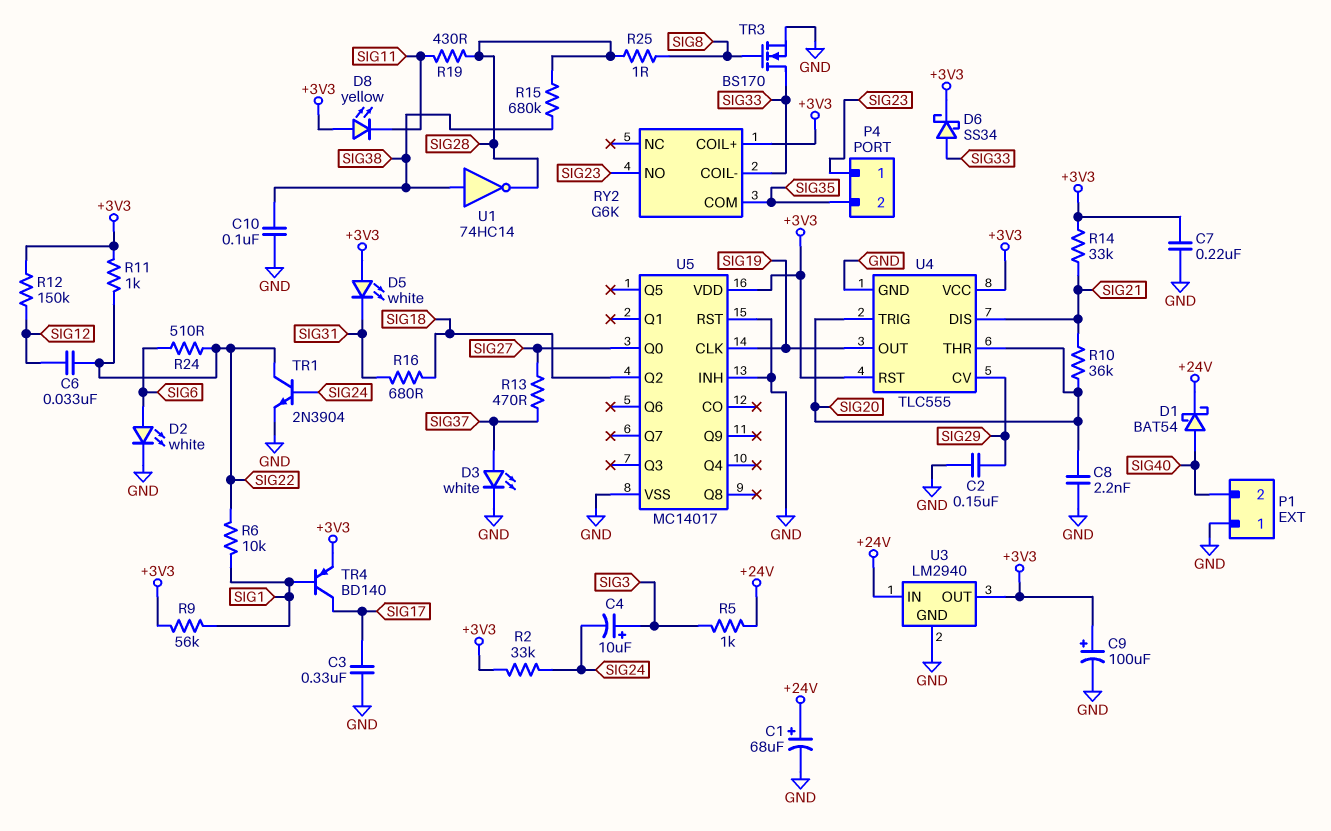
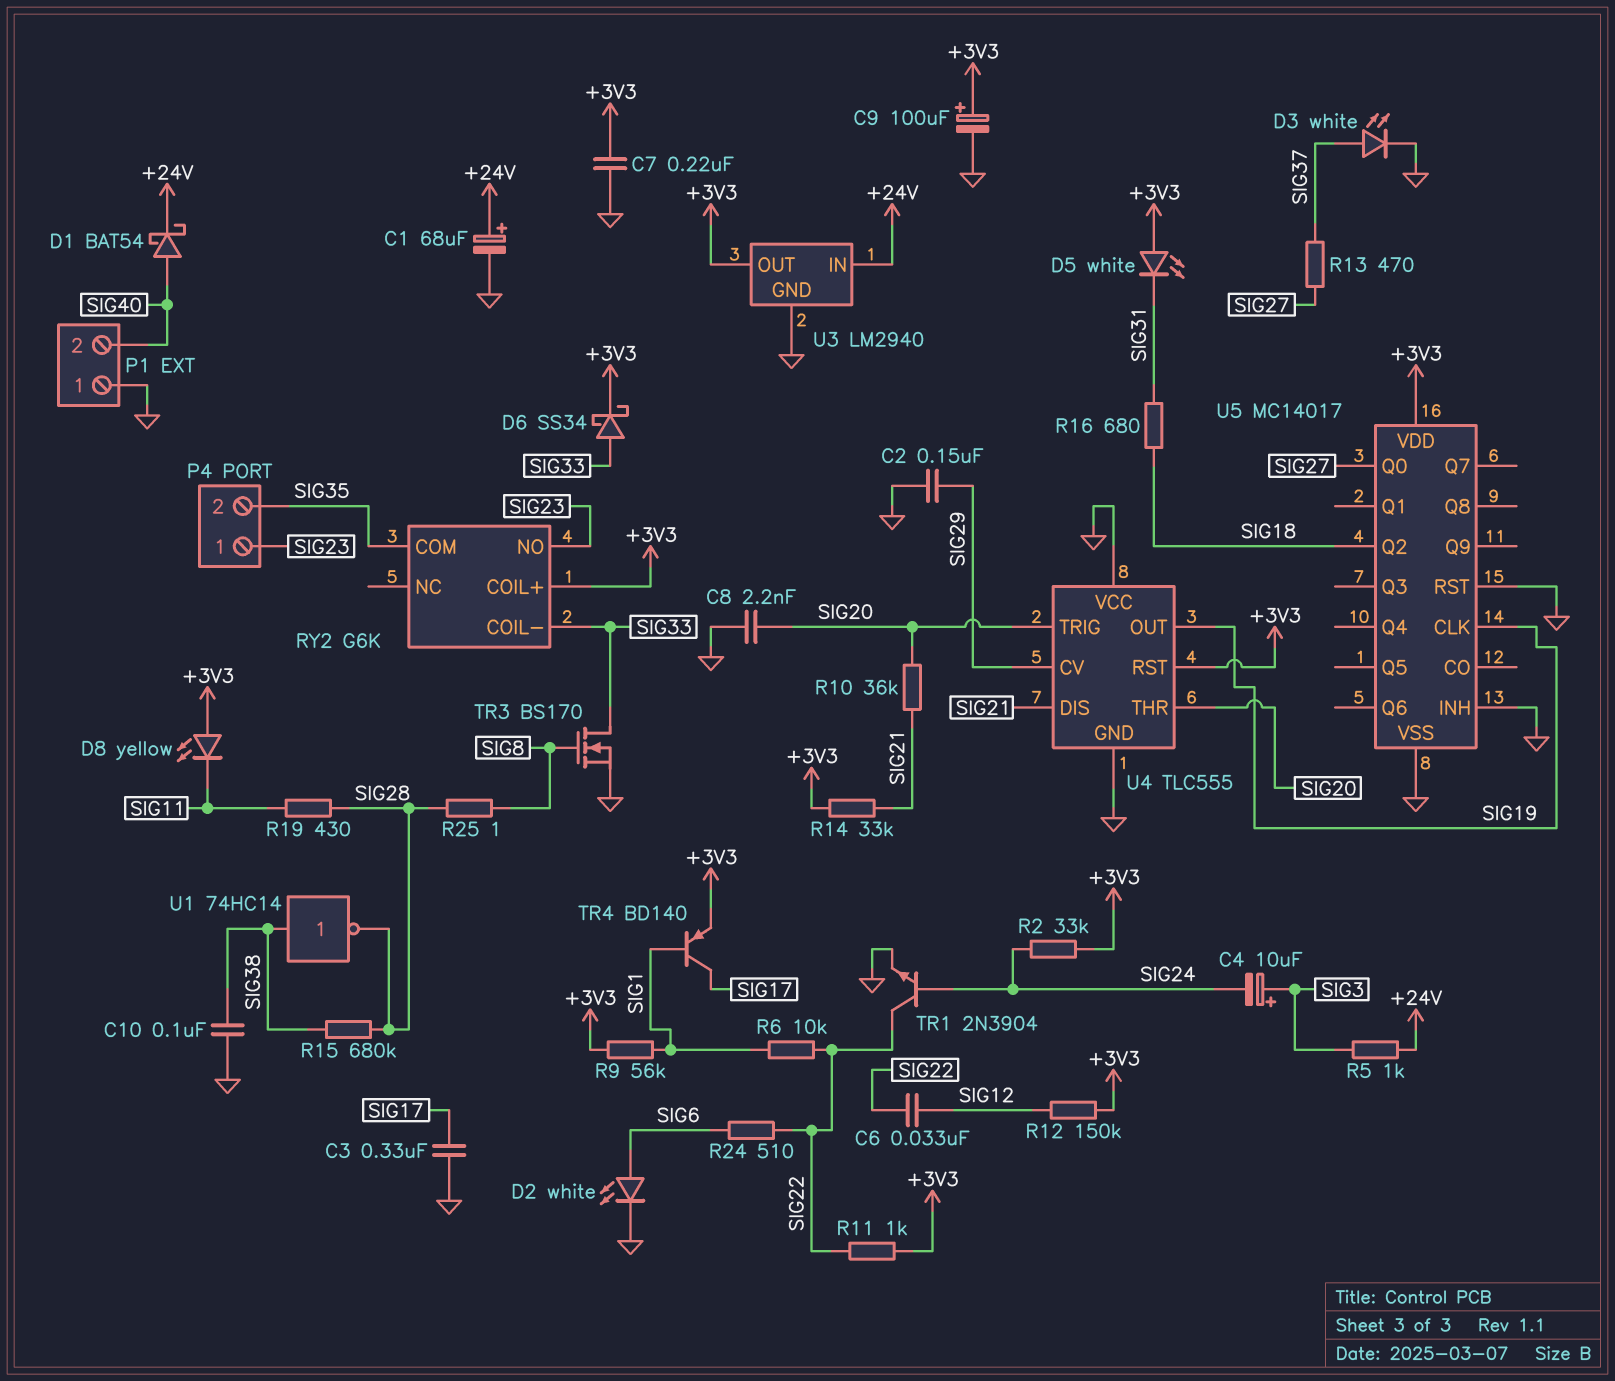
U4 pin VCC: +3V3 -> GND

